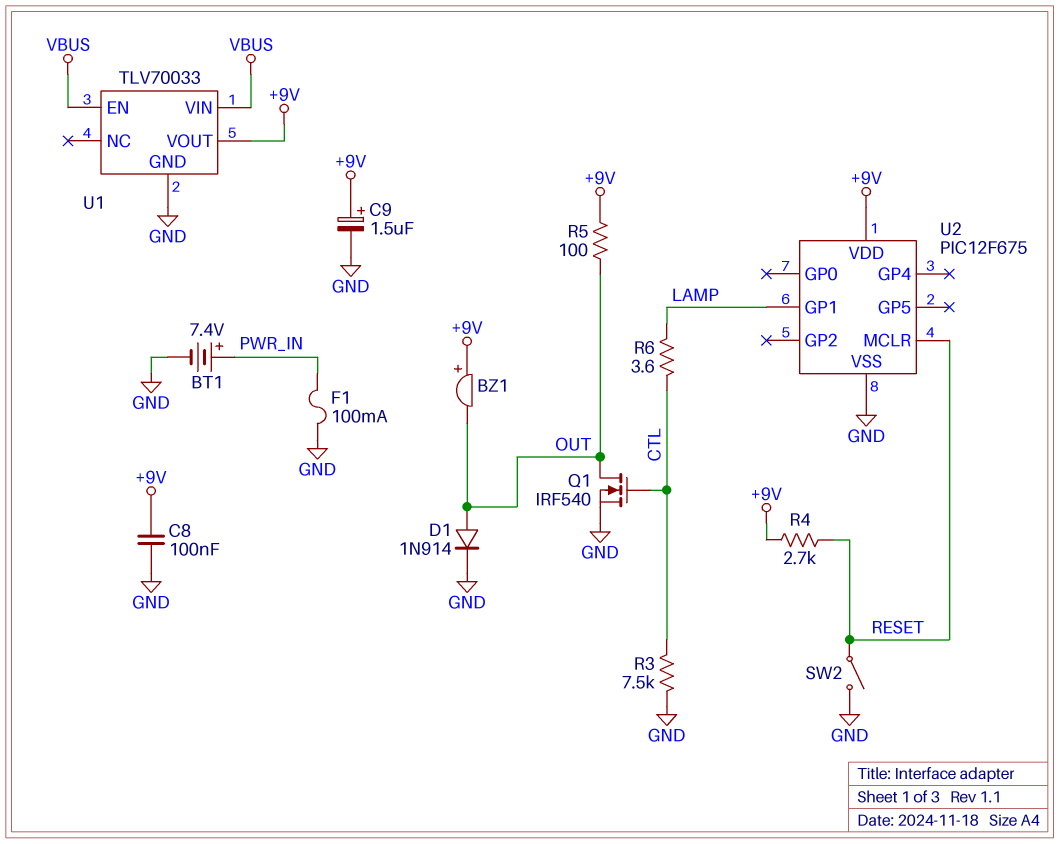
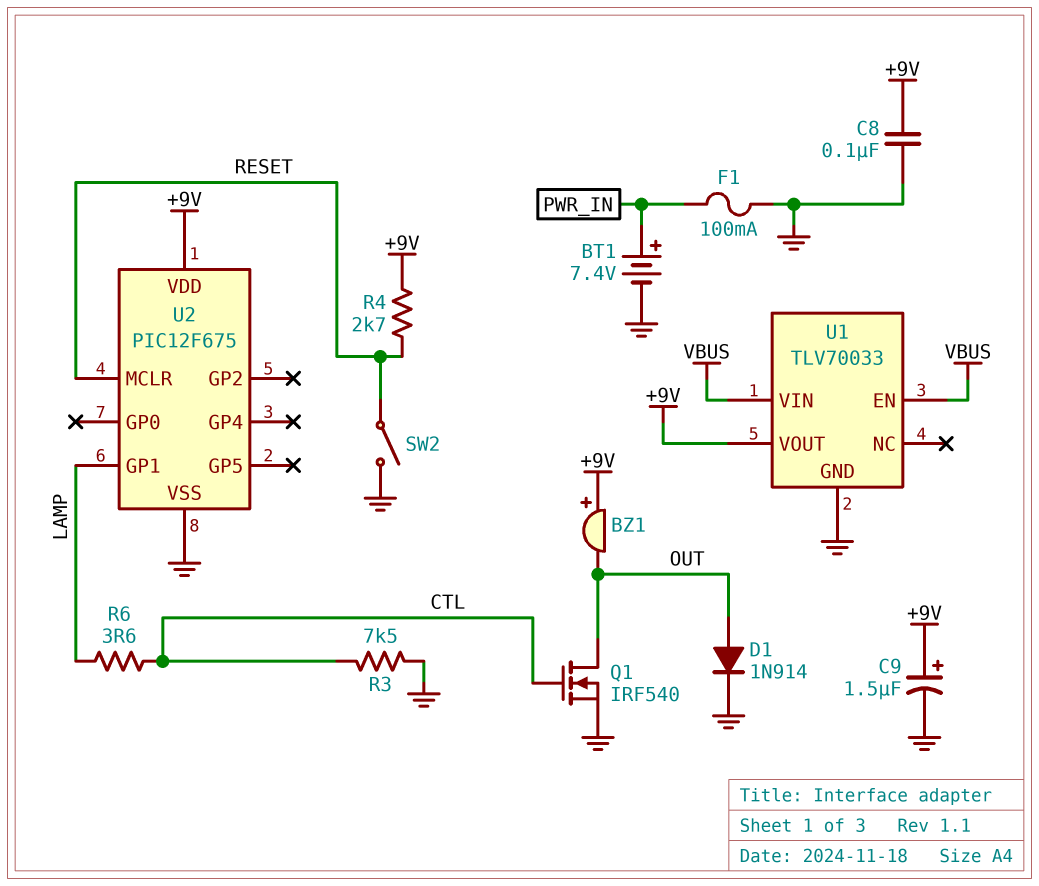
R5: 100 (+9V, OUT) -> none

